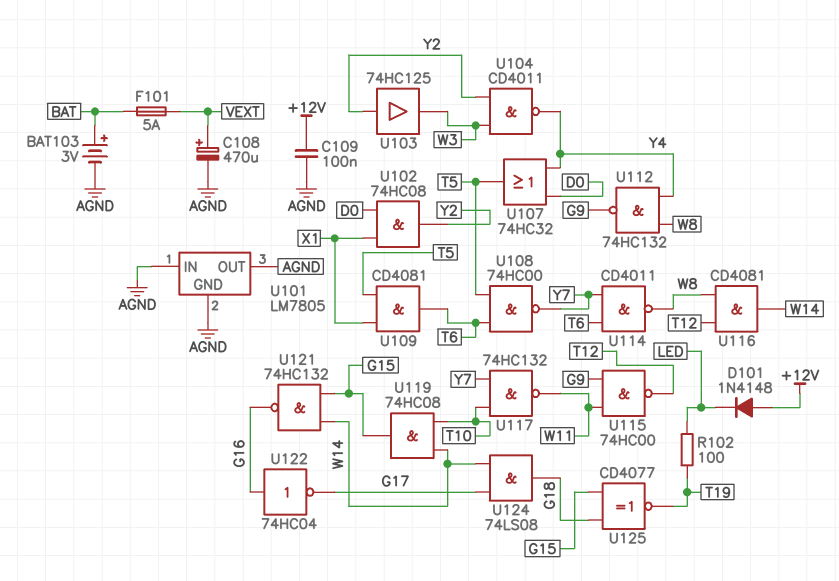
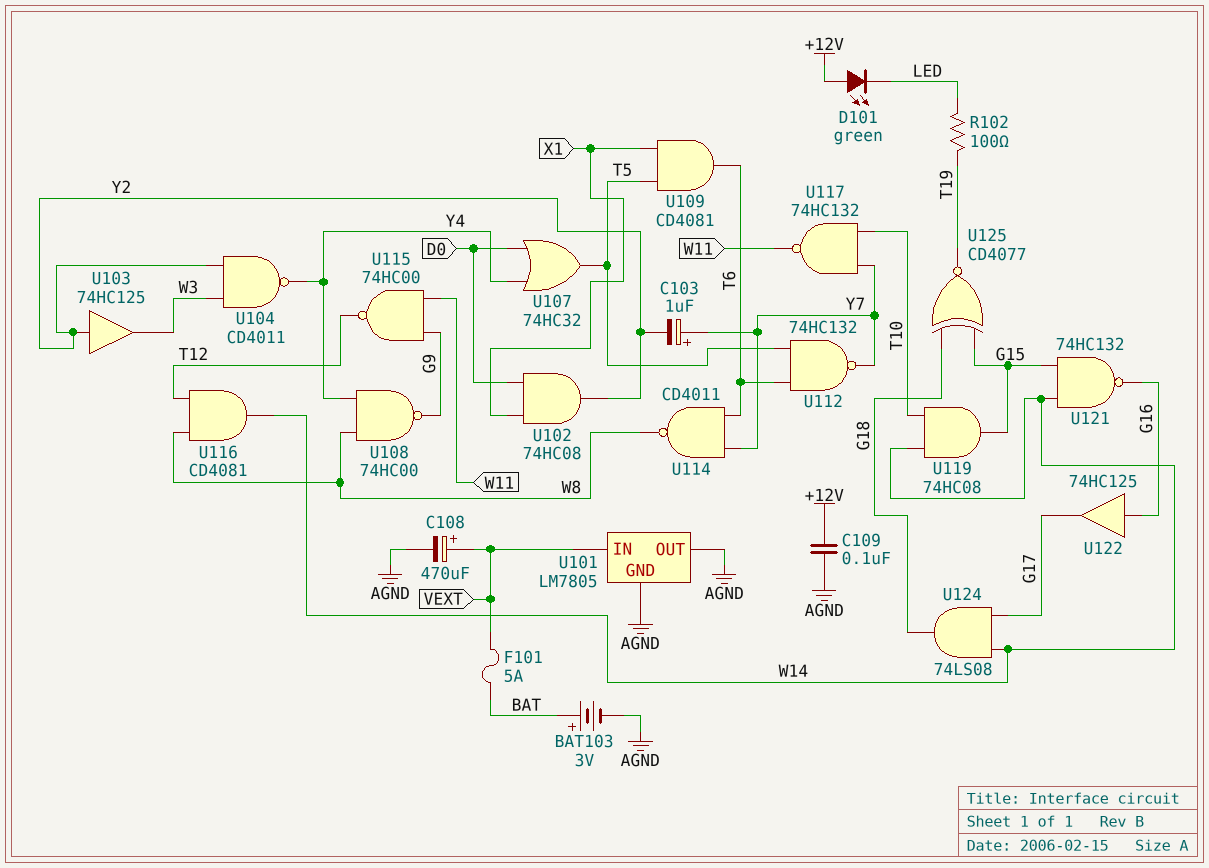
C103: none -> 1uF (plus Y7, minus Y2)
D101: diode 1N4148 (A +12V, K LED) -> LED green (A +12V, K LED)
U101 pin IN: AGND -> VEXT
U108: NAND 74HC00 (in T5, in T6, out Y7) -> NAND 74HC00 (in W8, in Y4, out G9)
U112: NAND 74HC132 (in W8, in Y4, out G9) -> NAND 74HC132 (in T5, in T6, out Y7)
U122: NOT 74HC04 (in G16, out G17) -> buffer 74HC125 (in G16, out G17)

